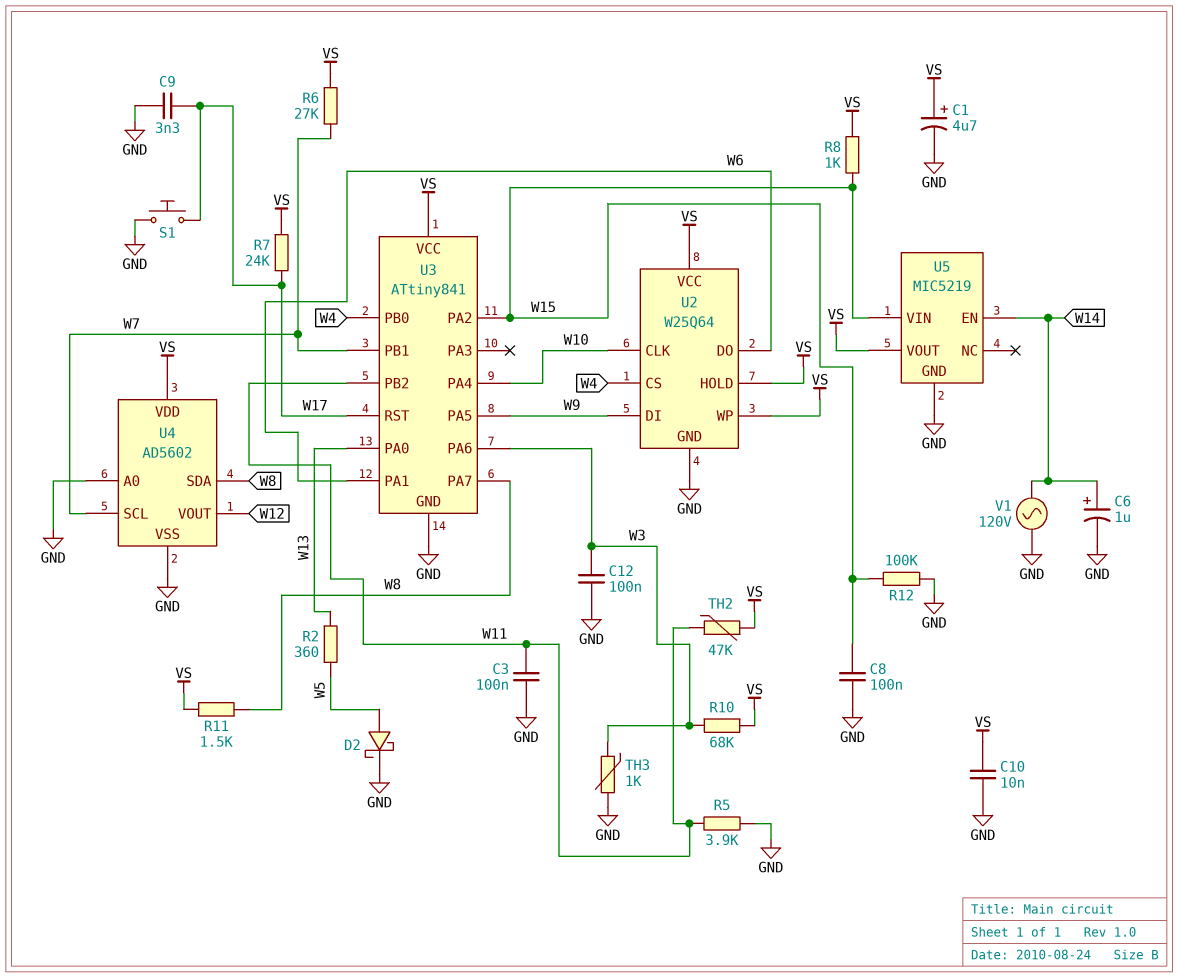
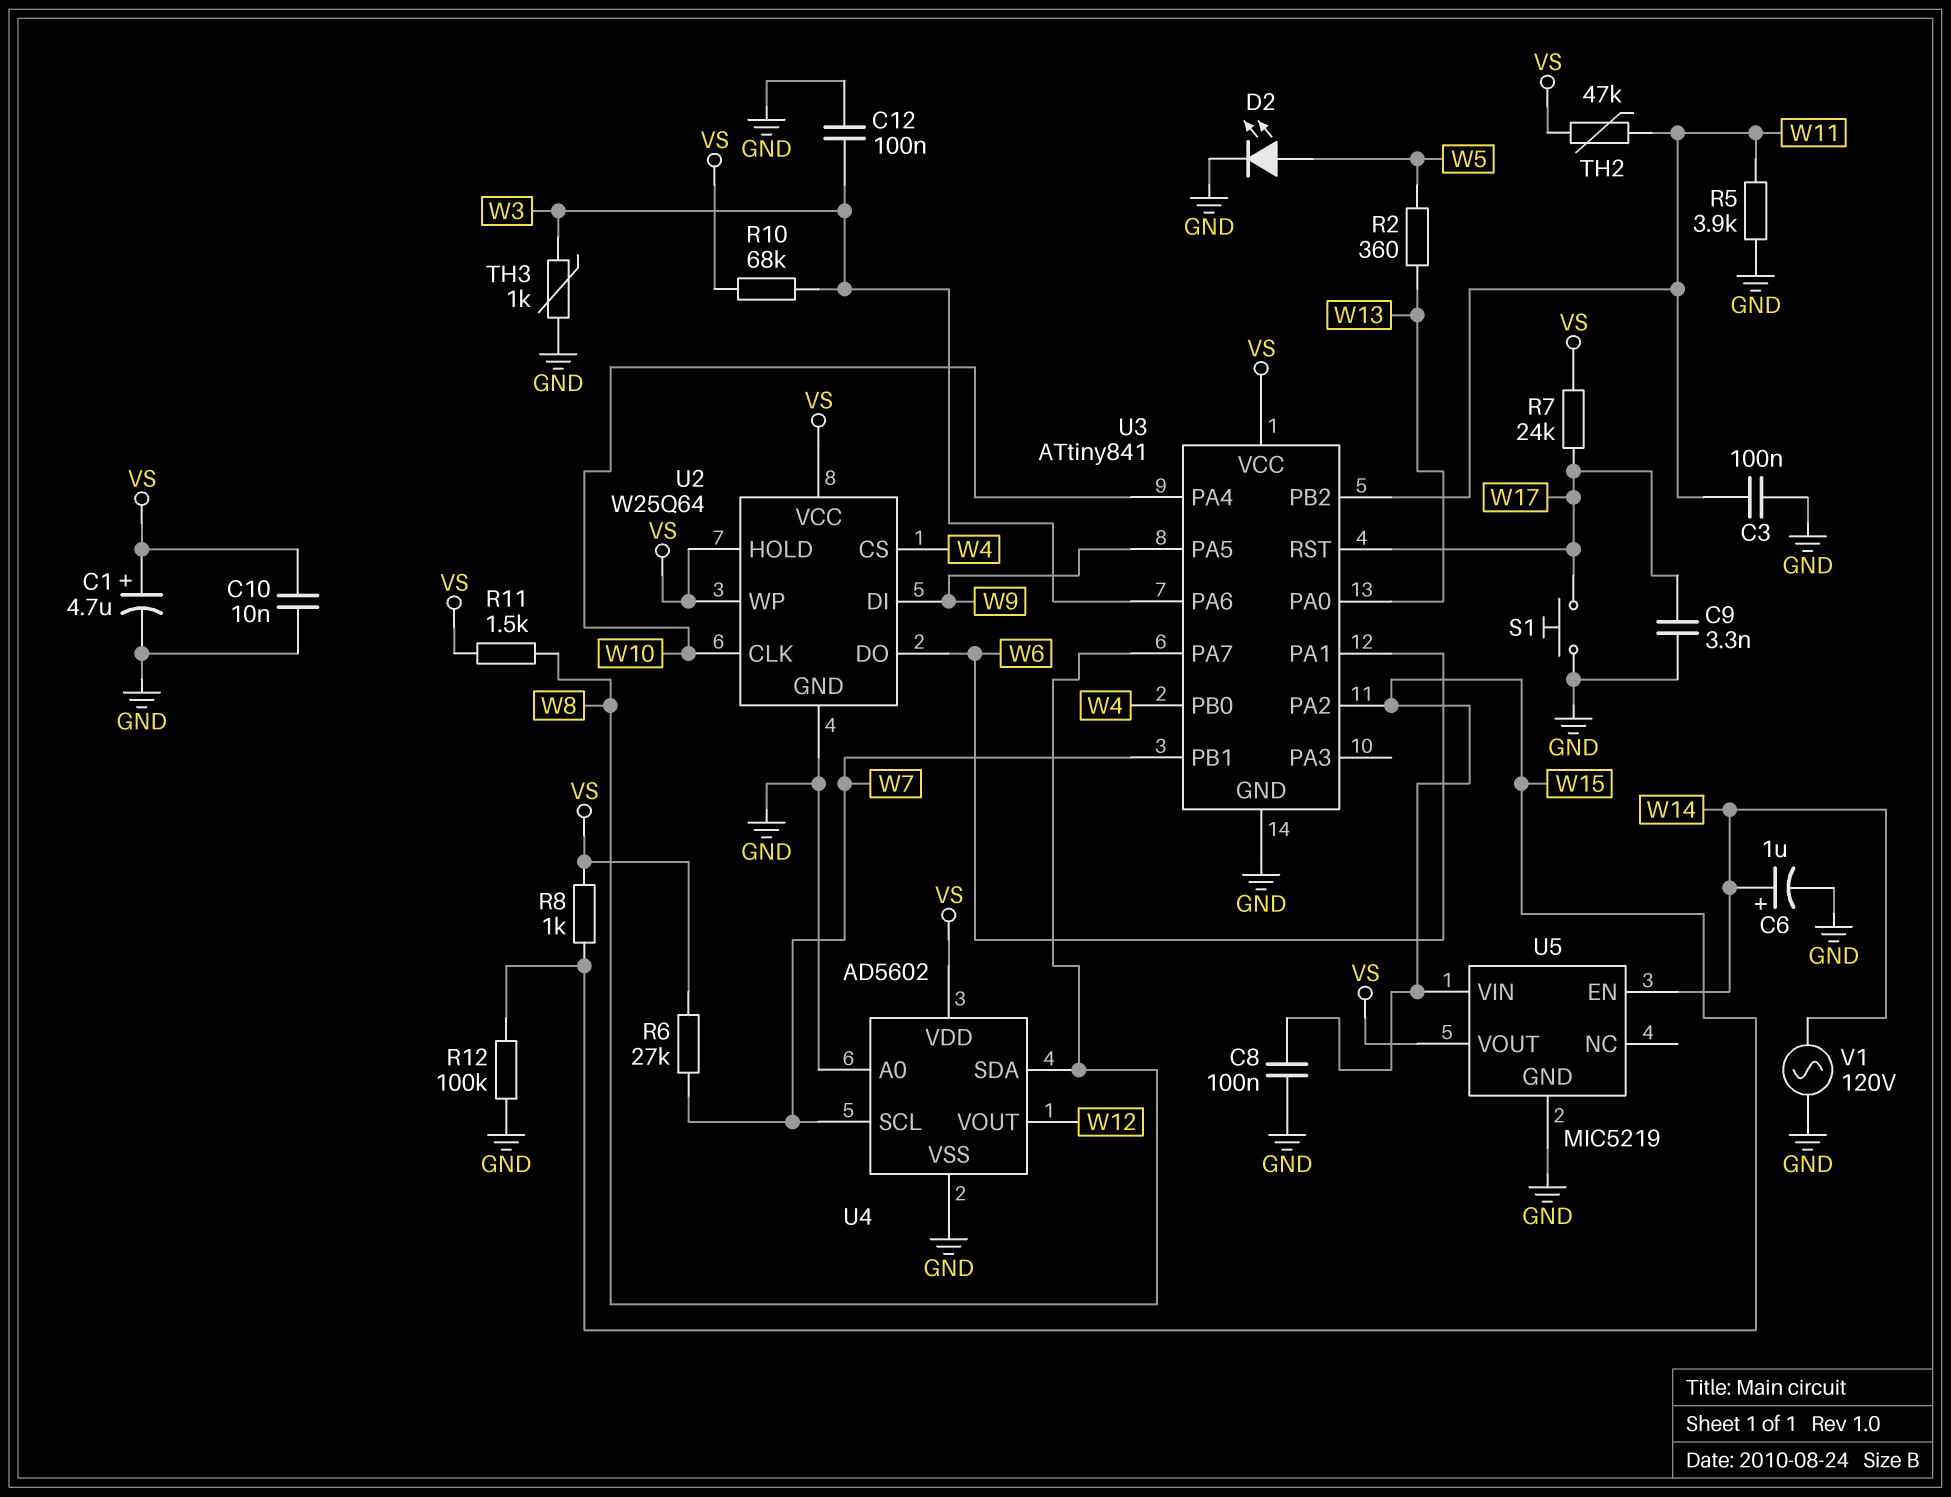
D2: schottky (A W5, K GND) -> LED (A W5, K GND)

